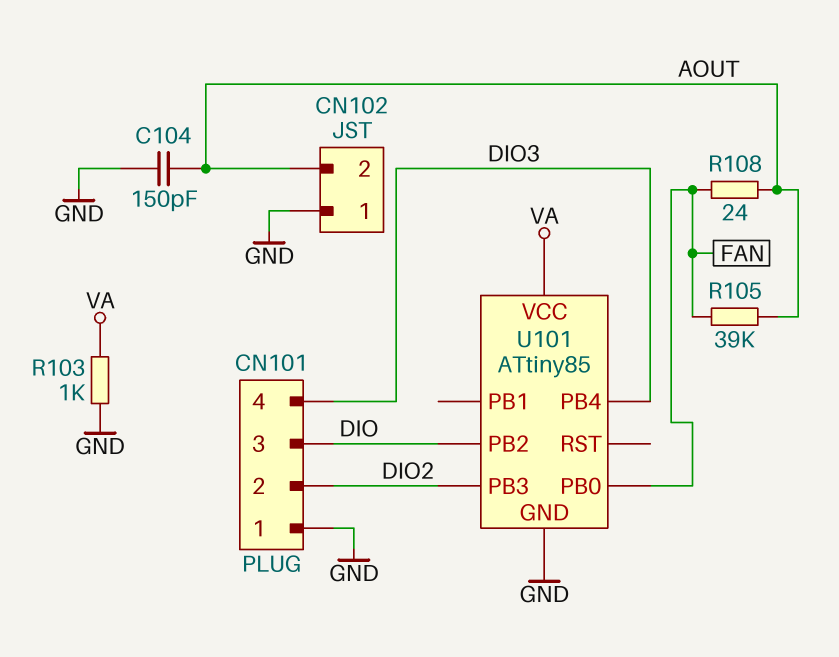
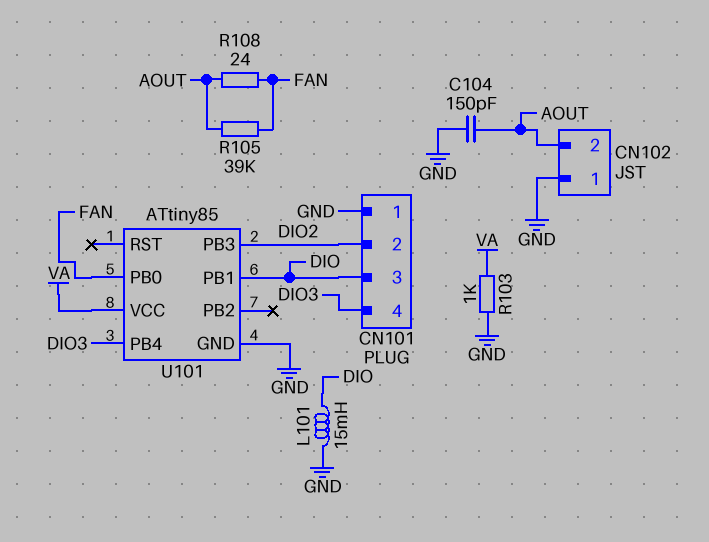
L101: none -> 15mH (DIO, GND)
U101 pin PB1: none -> DIO
U101 pin PB2: DIO -> none

